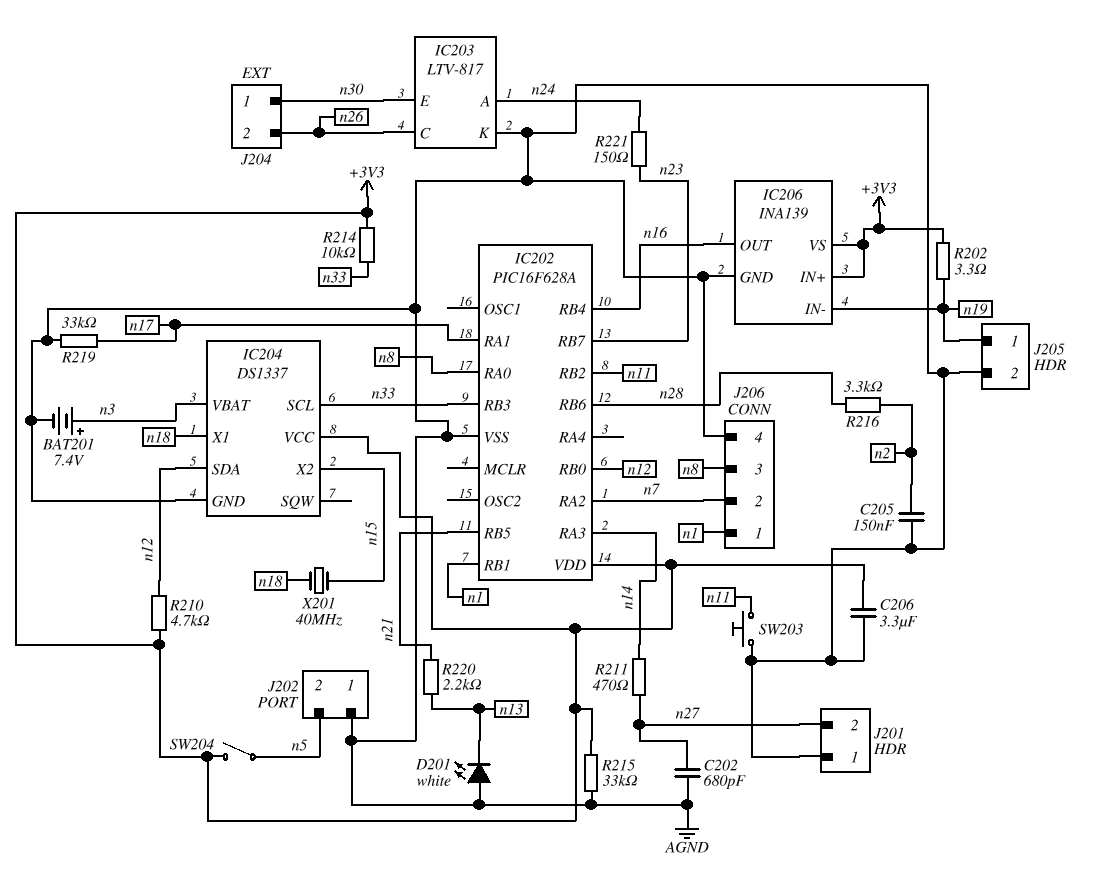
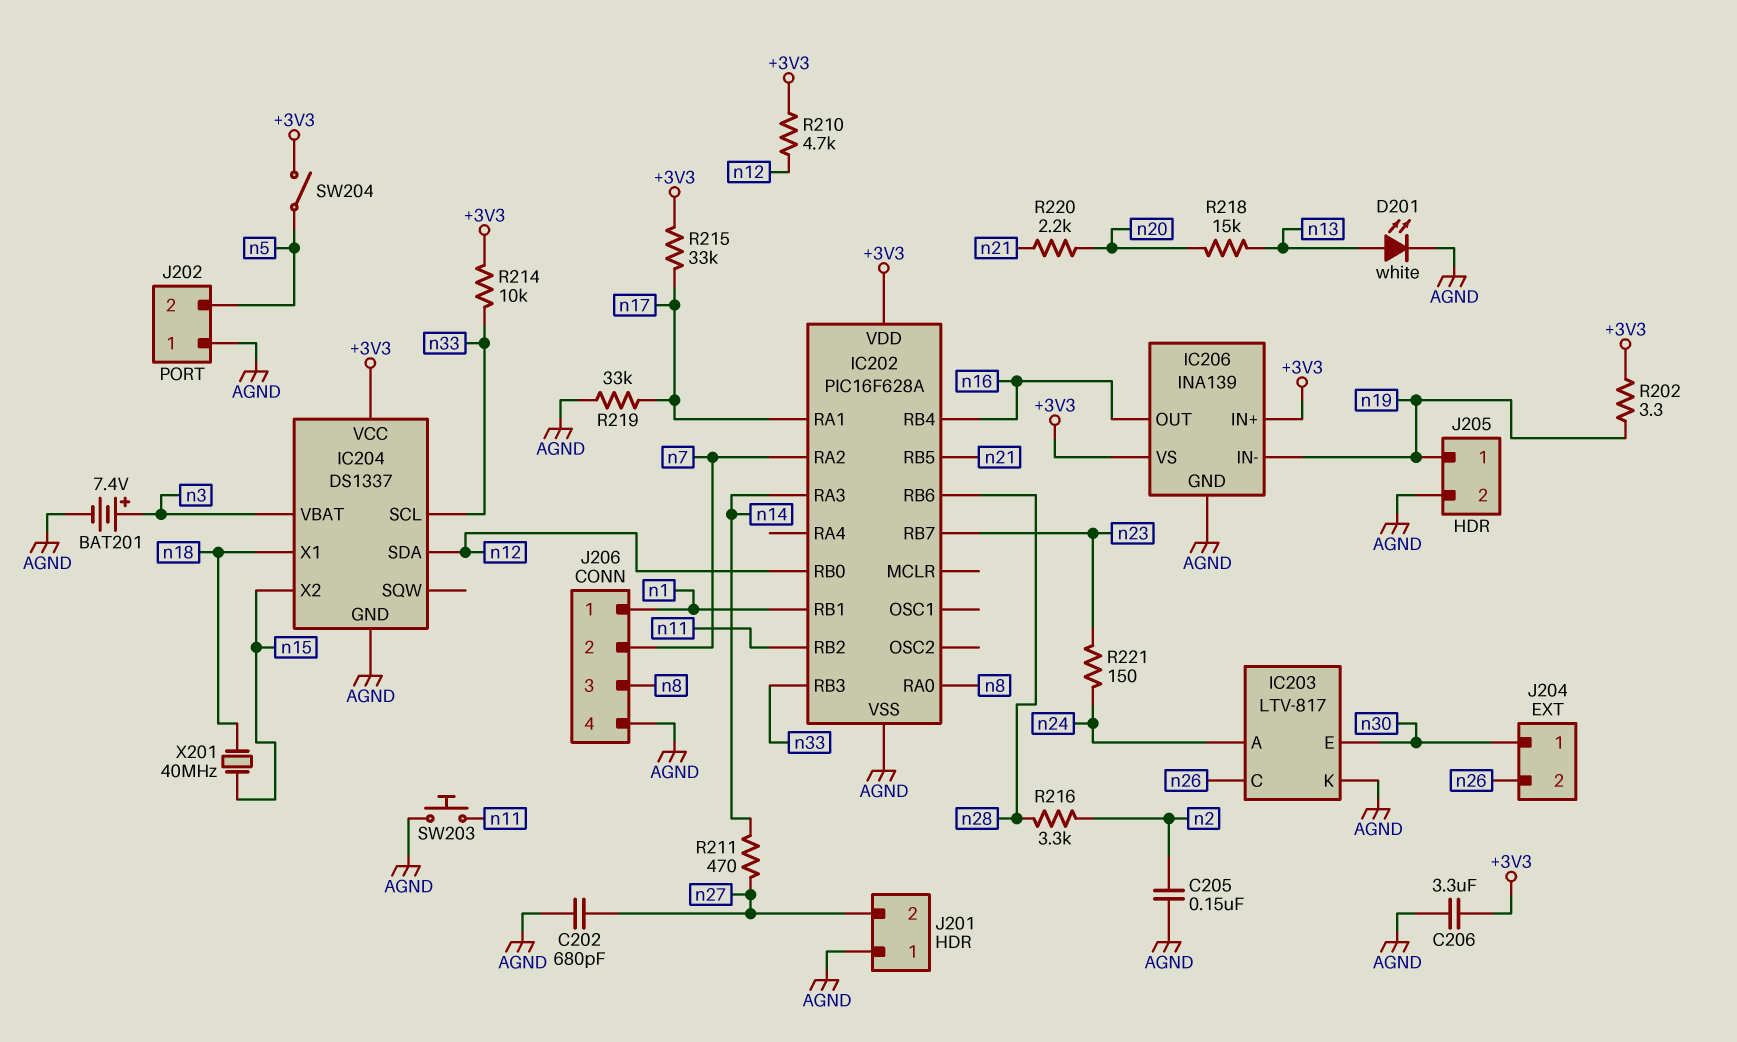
D201: LED white (A AGND, K n13) -> LED white (A n13, K AGND)
R215: 33k (+3V3, AGND) -> 33k (+3V3, n17)
R218: none -> 15k (n13, n20)
R220: 2.2k (n13, n21) -> 2.2k (n20, n21)

